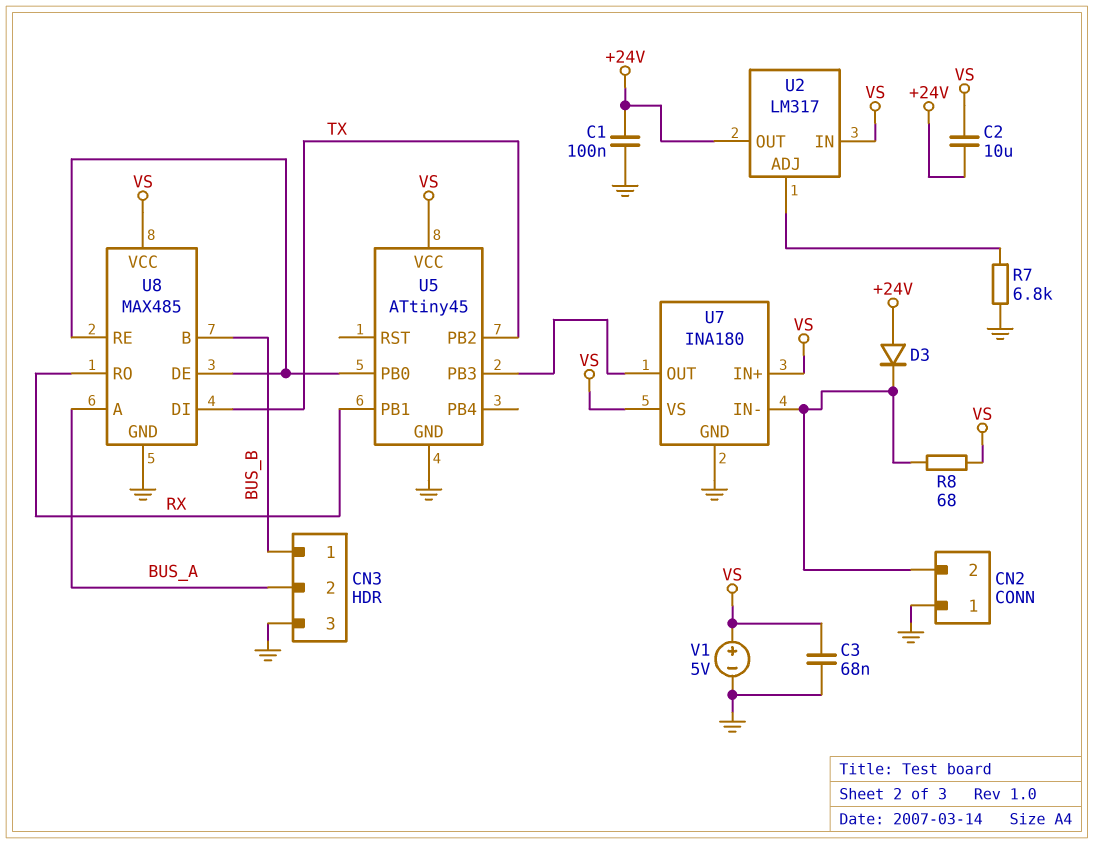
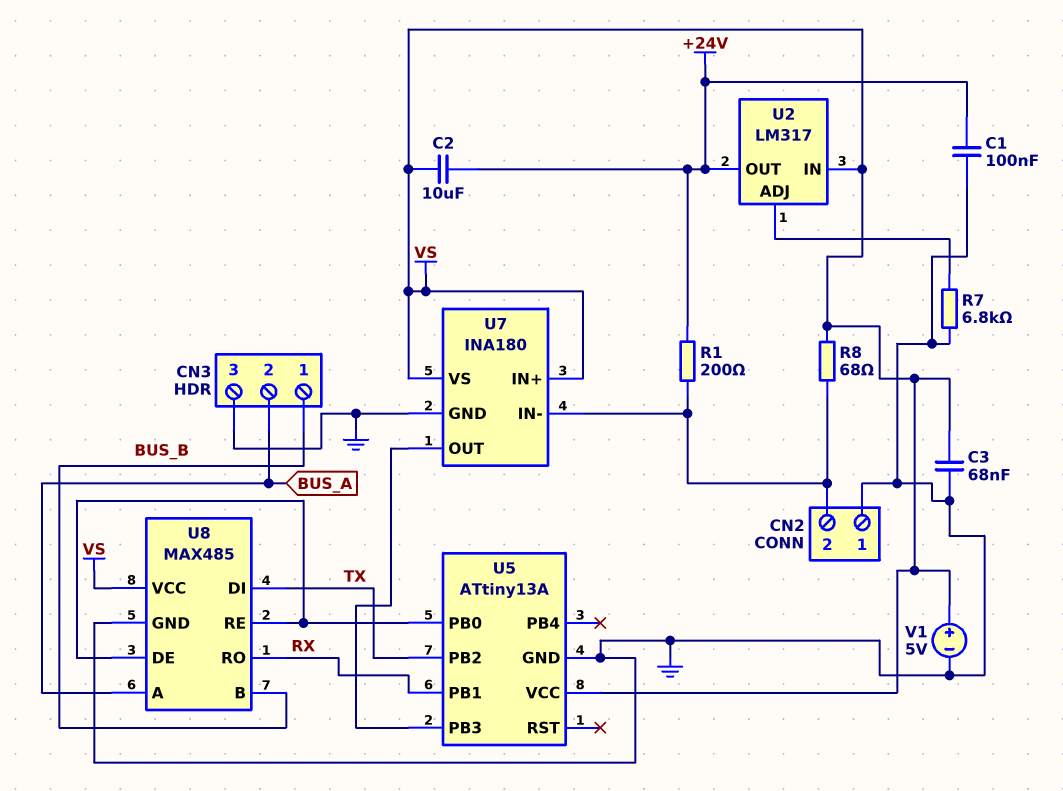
D3: diode (A +24V, K CN2/2) -> none
R1: none -> 200 (+24V, CN2/2)
U5: ATtiny45 -> ATtiny13A

